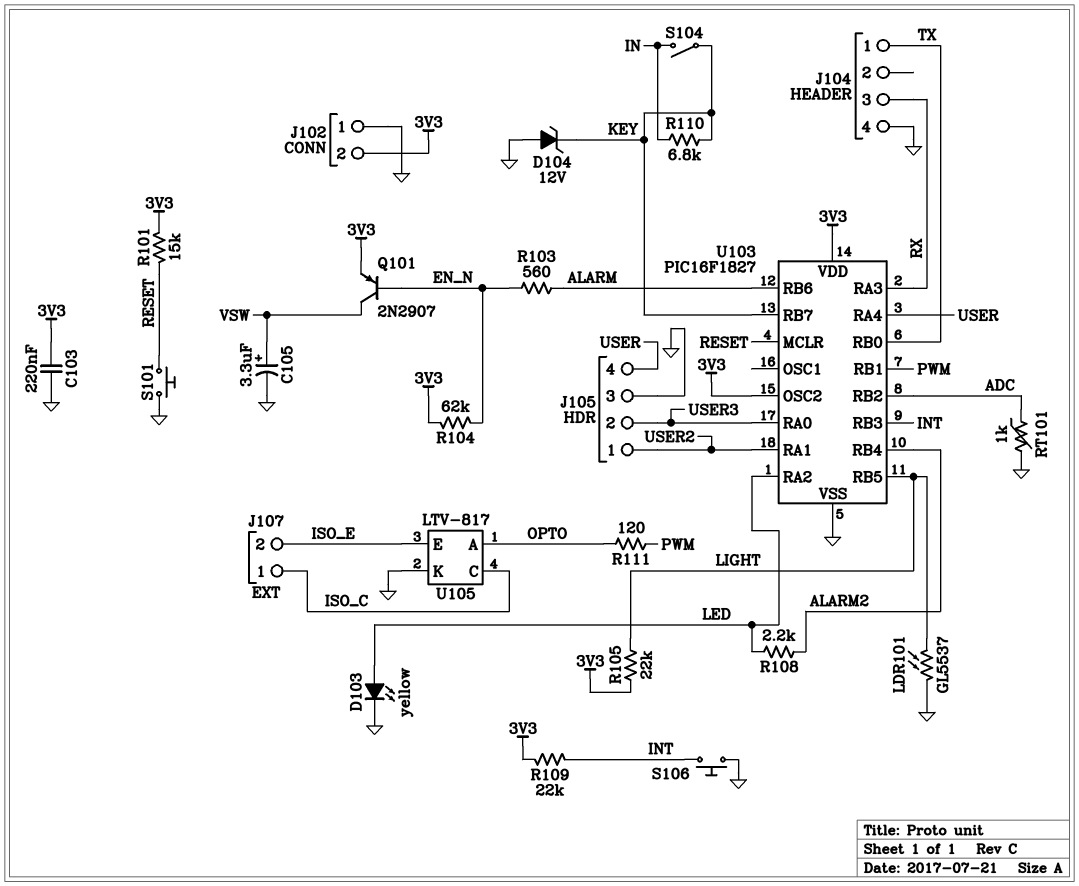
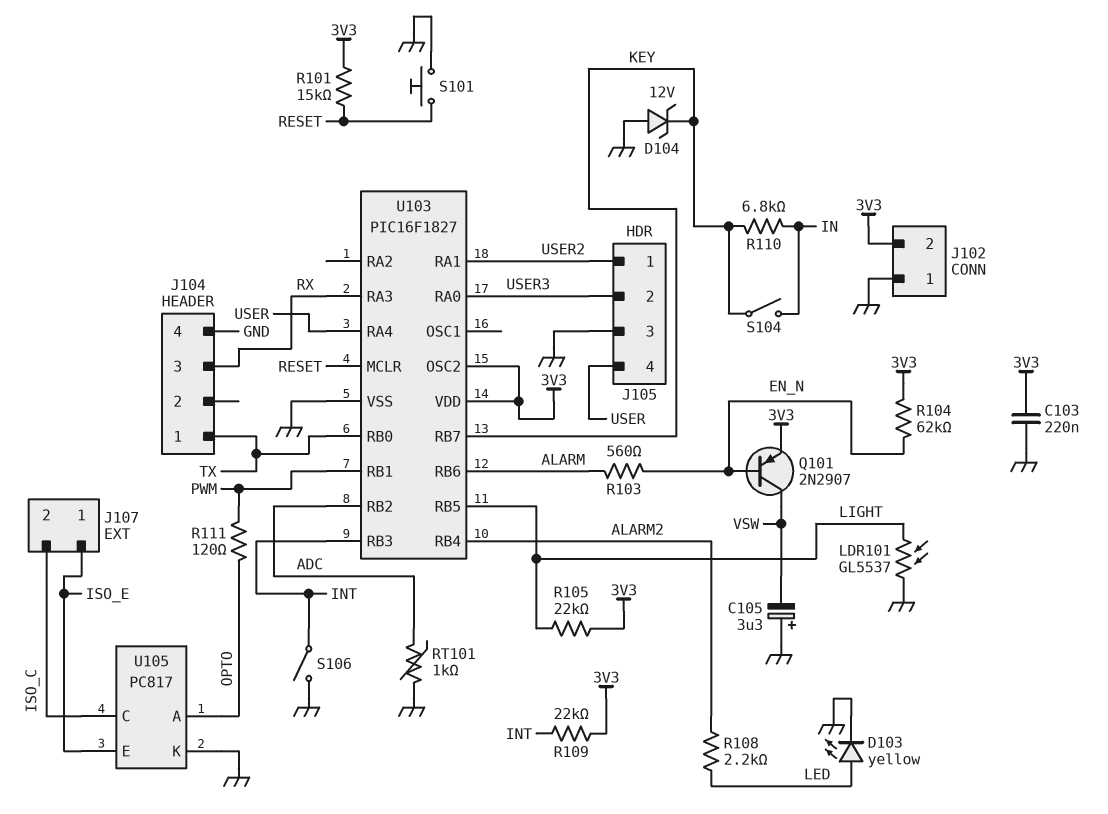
C105: 3.3uF (plus VSW, minus GND) -> 3.3uF (plus GND, minus VSW)
J107 pin 1: ISO_C -> ISO_E
J107 pin 2: ISO_E -> ISO_C
S106: button (GND, INT) -> switch (GND, INT)
U103 pin RA2: LED -> none
U105: LTV-817 -> PC817

